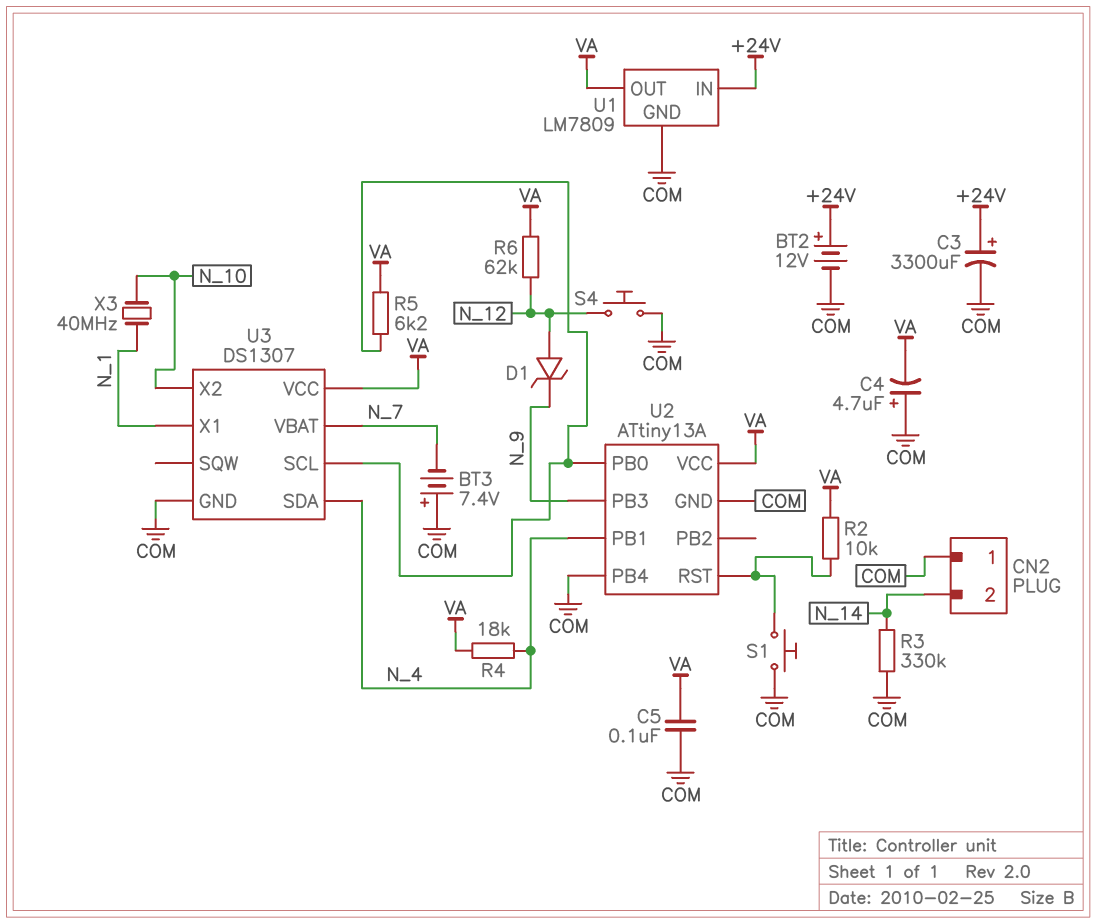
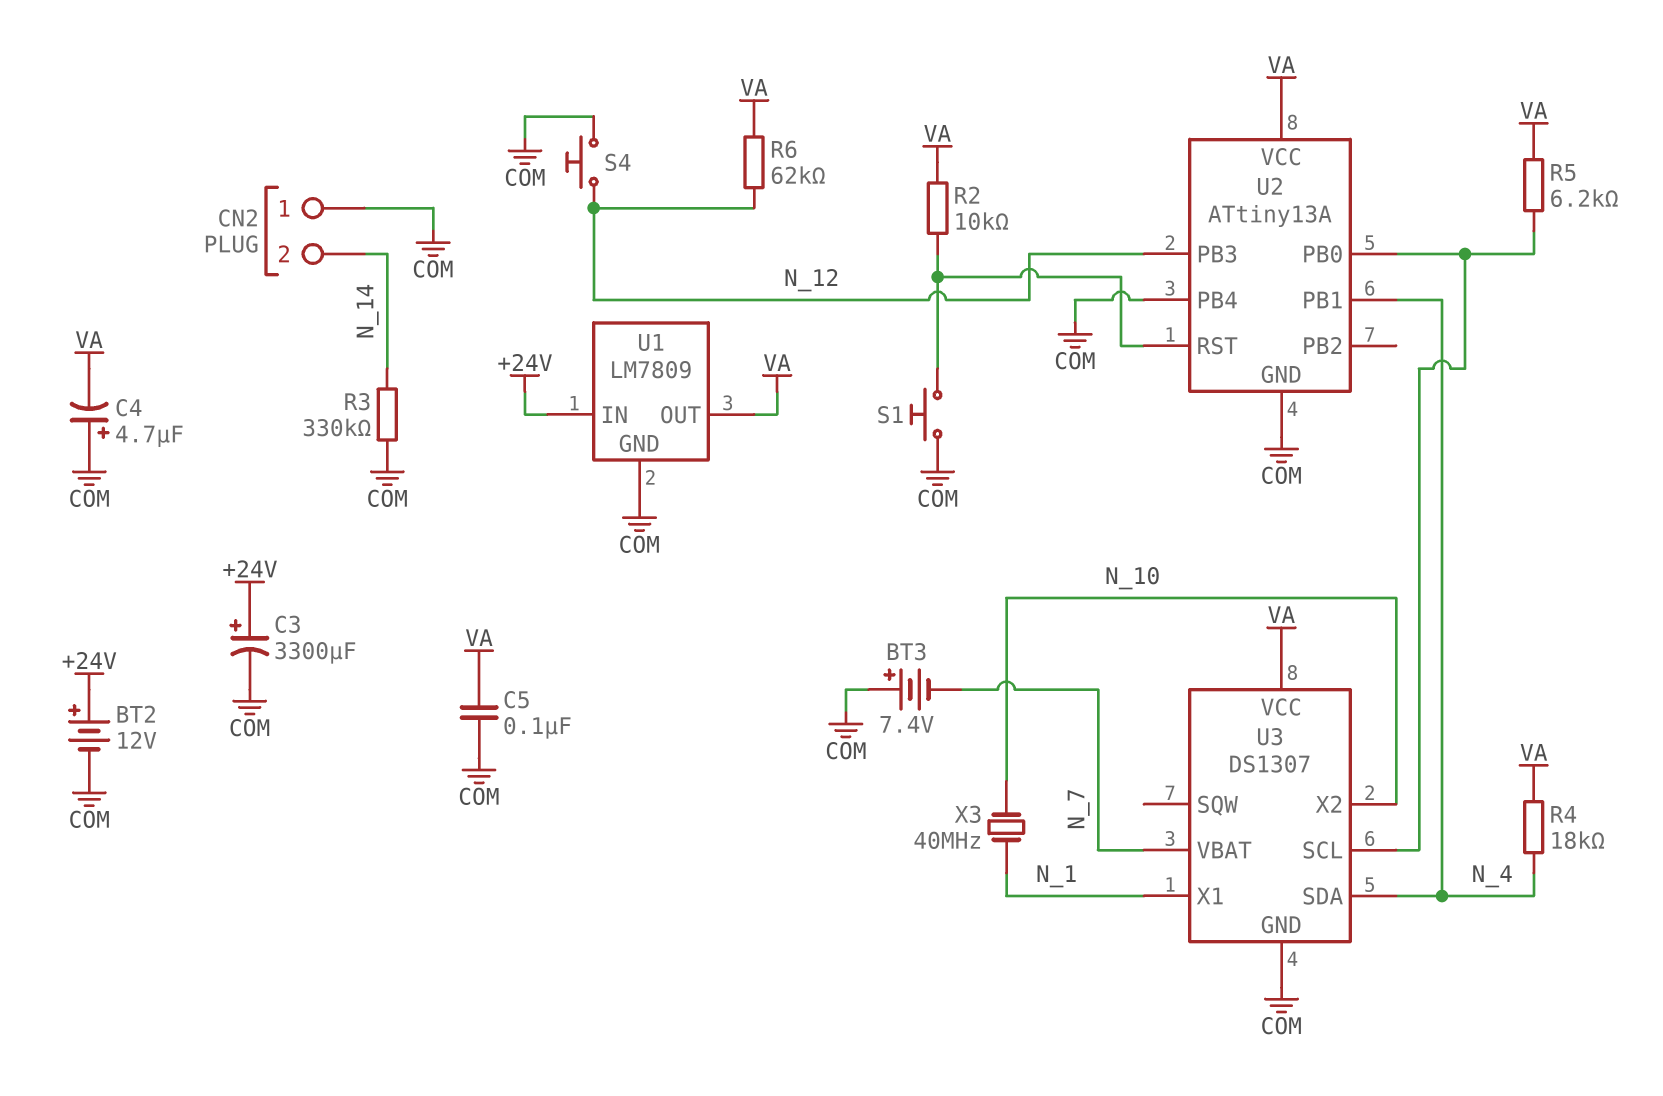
D1: zener (A N_12, K N_9) -> none
U2 pin PB3: N_9 -> N_12

